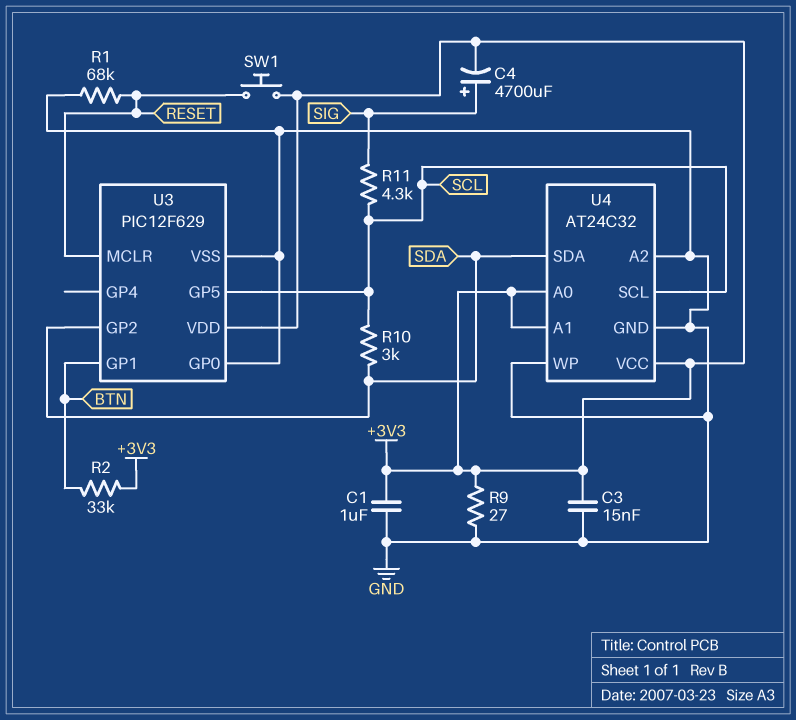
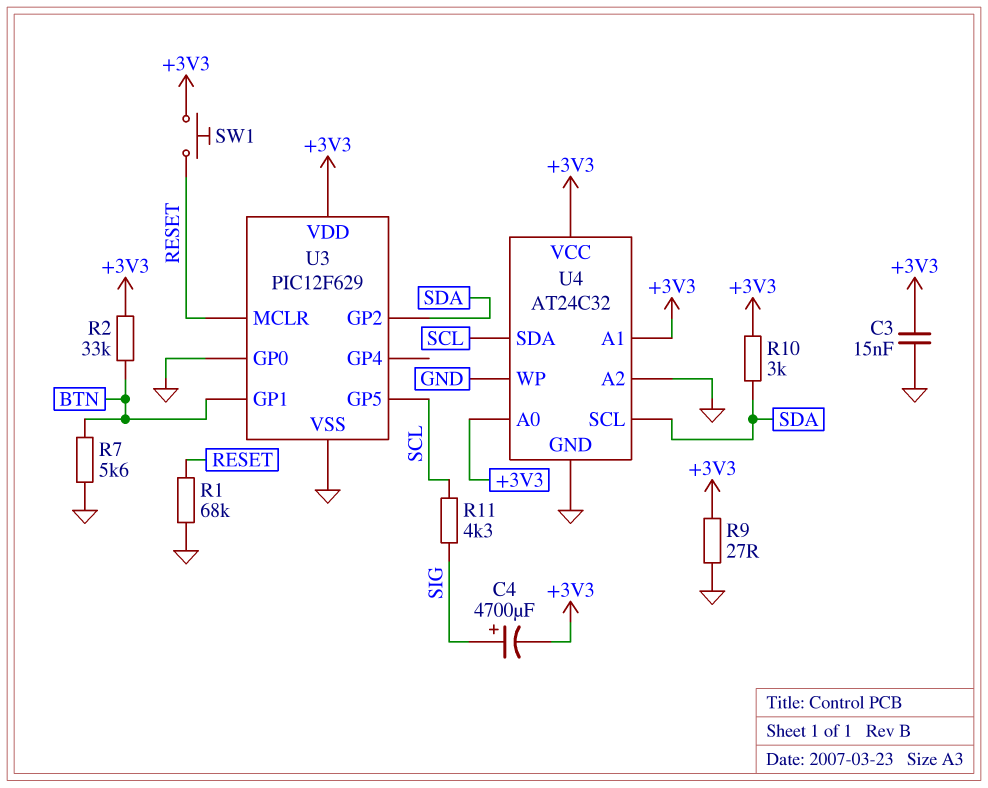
C1: 1uF (+3V3, GND) -> none
R7: none -> 5.6k (BTN, GND)
R10: 3k (SCL, SDA) -> 3k (+3V3, SDA)
U4 pin SCL: SCL -> SDA
U4 pin SDA: SDA -> SCL

